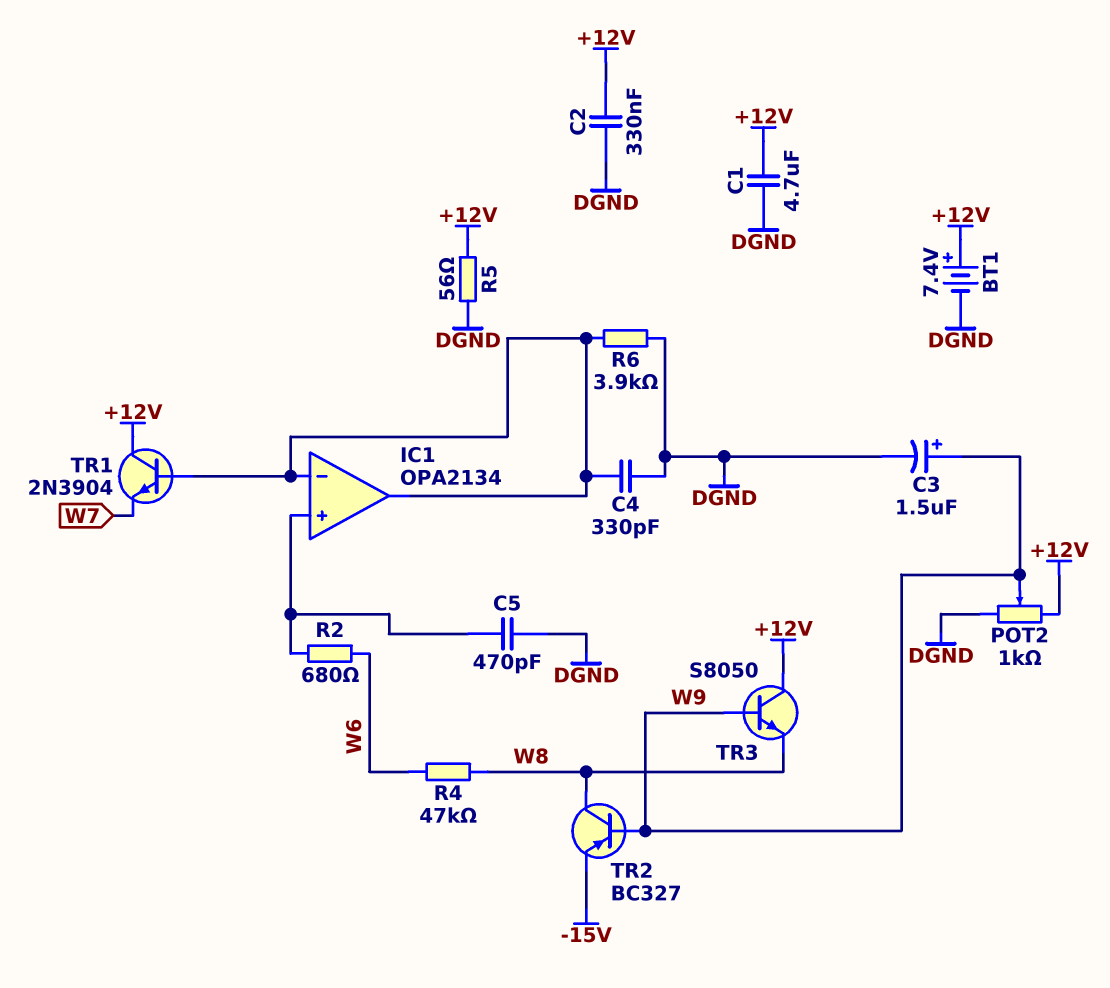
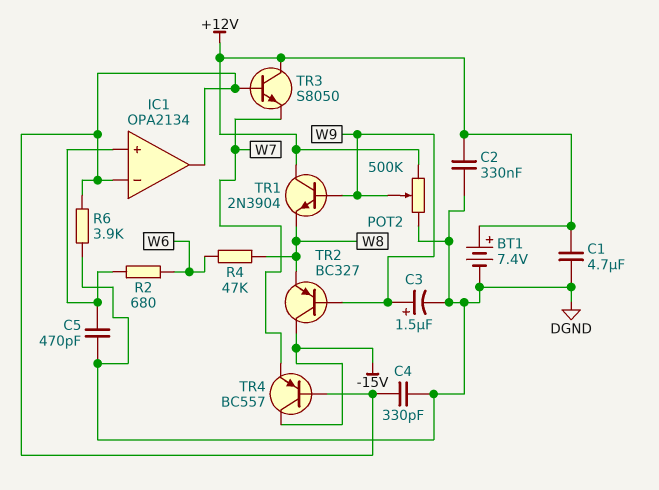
POT2: 1k (+12V, DGND, wiper W9) -> 500k (+12V, DGND, wiper W9)
R5: 56 (+12V, DGND) -> none
TR1: NPN 2N3904 (B IC1/in-, C +12V, E W7) -> NPN 2N3904 (B W9, C +12V, E W8)
TR2: PNP BC327 (B W9, C W8, E -15V) -> PNP BC327 (B W9, C -15V, E W8)
TR3: NPN S8050 (B W9, C +12V, E W8) -> NPN S8050 (B IC1/in-, C +12V, E W7)
TR4: none -> PNP BC557 (B IC1/in-, C -15V, E W7)

